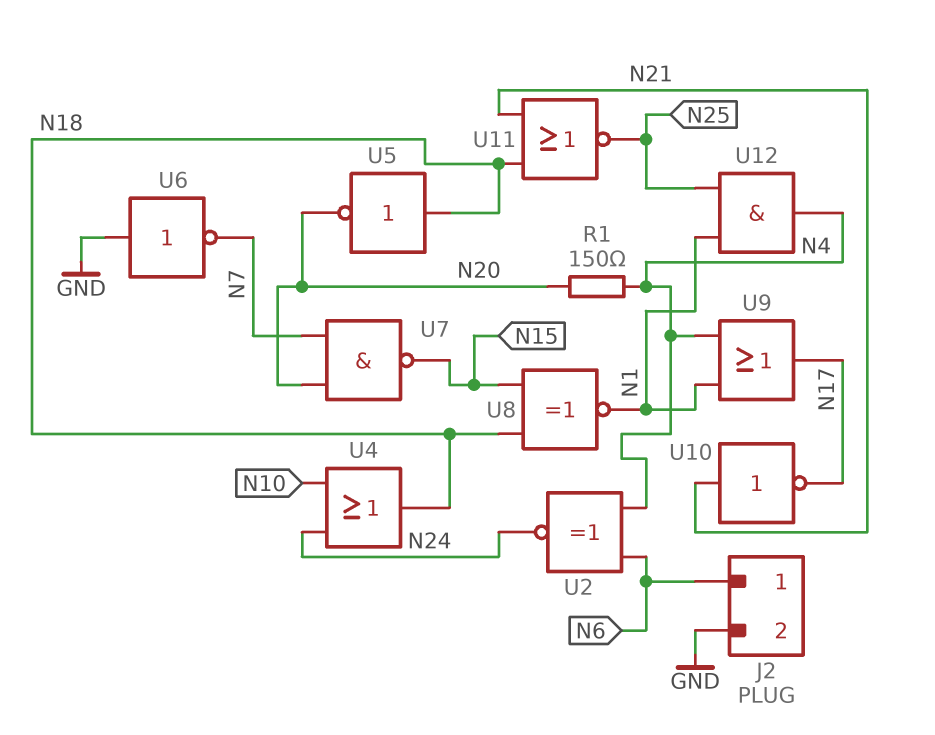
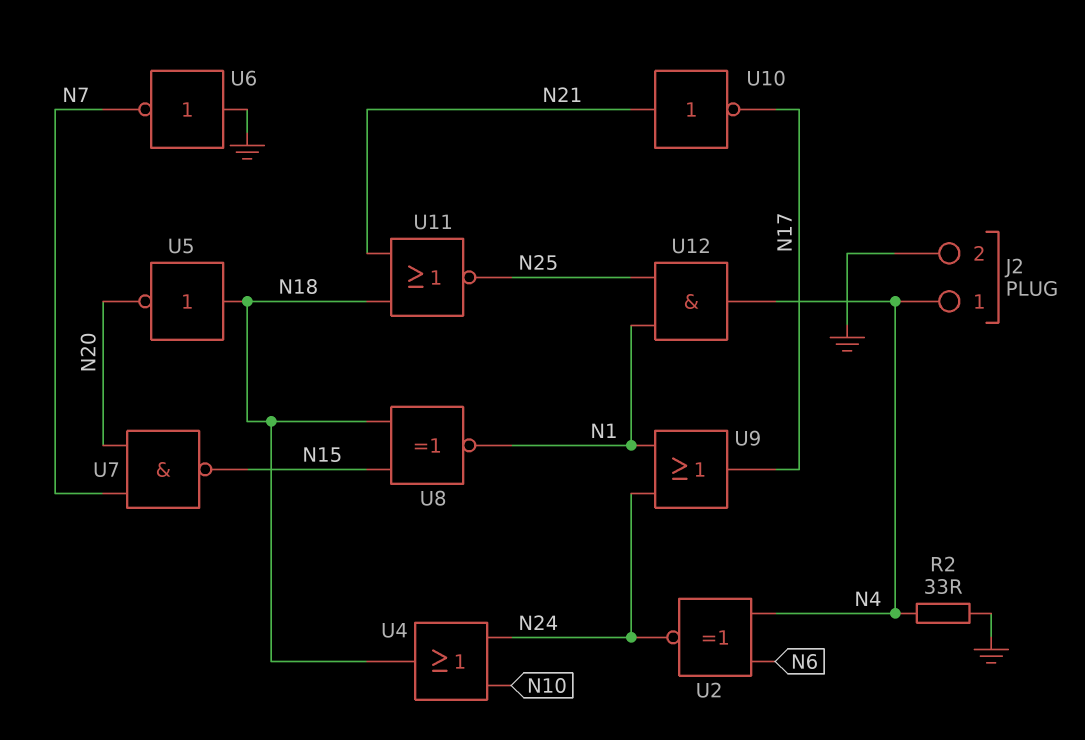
J2 pin 1: N6 -> N4
R1: 150 (N4, N20) -> none
R2: none -> 33 (GND, N4)
U9: OR (in N1, in N4, out N17) -> OR (in N1, in N24, out N17)

